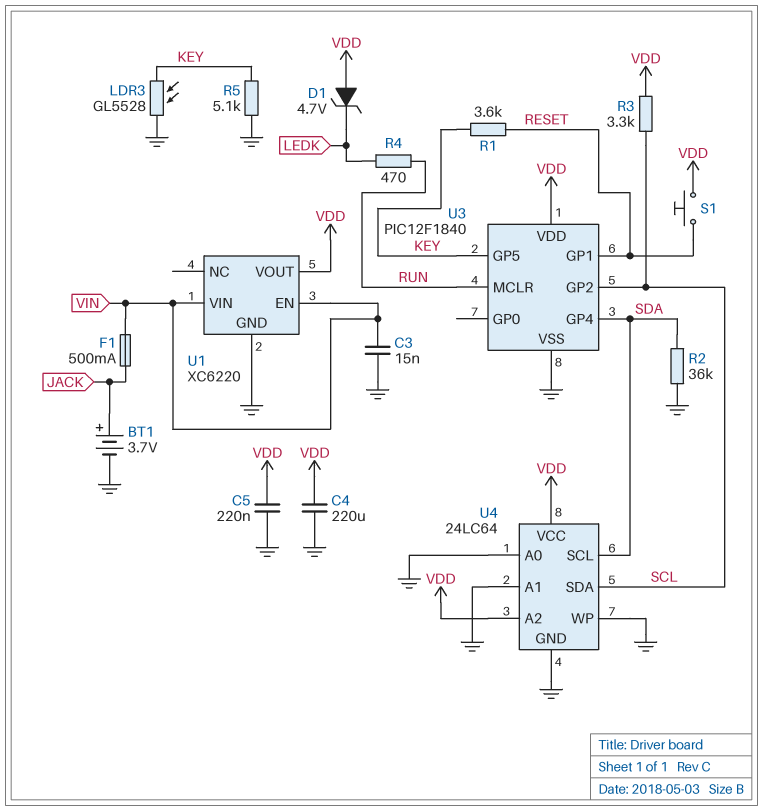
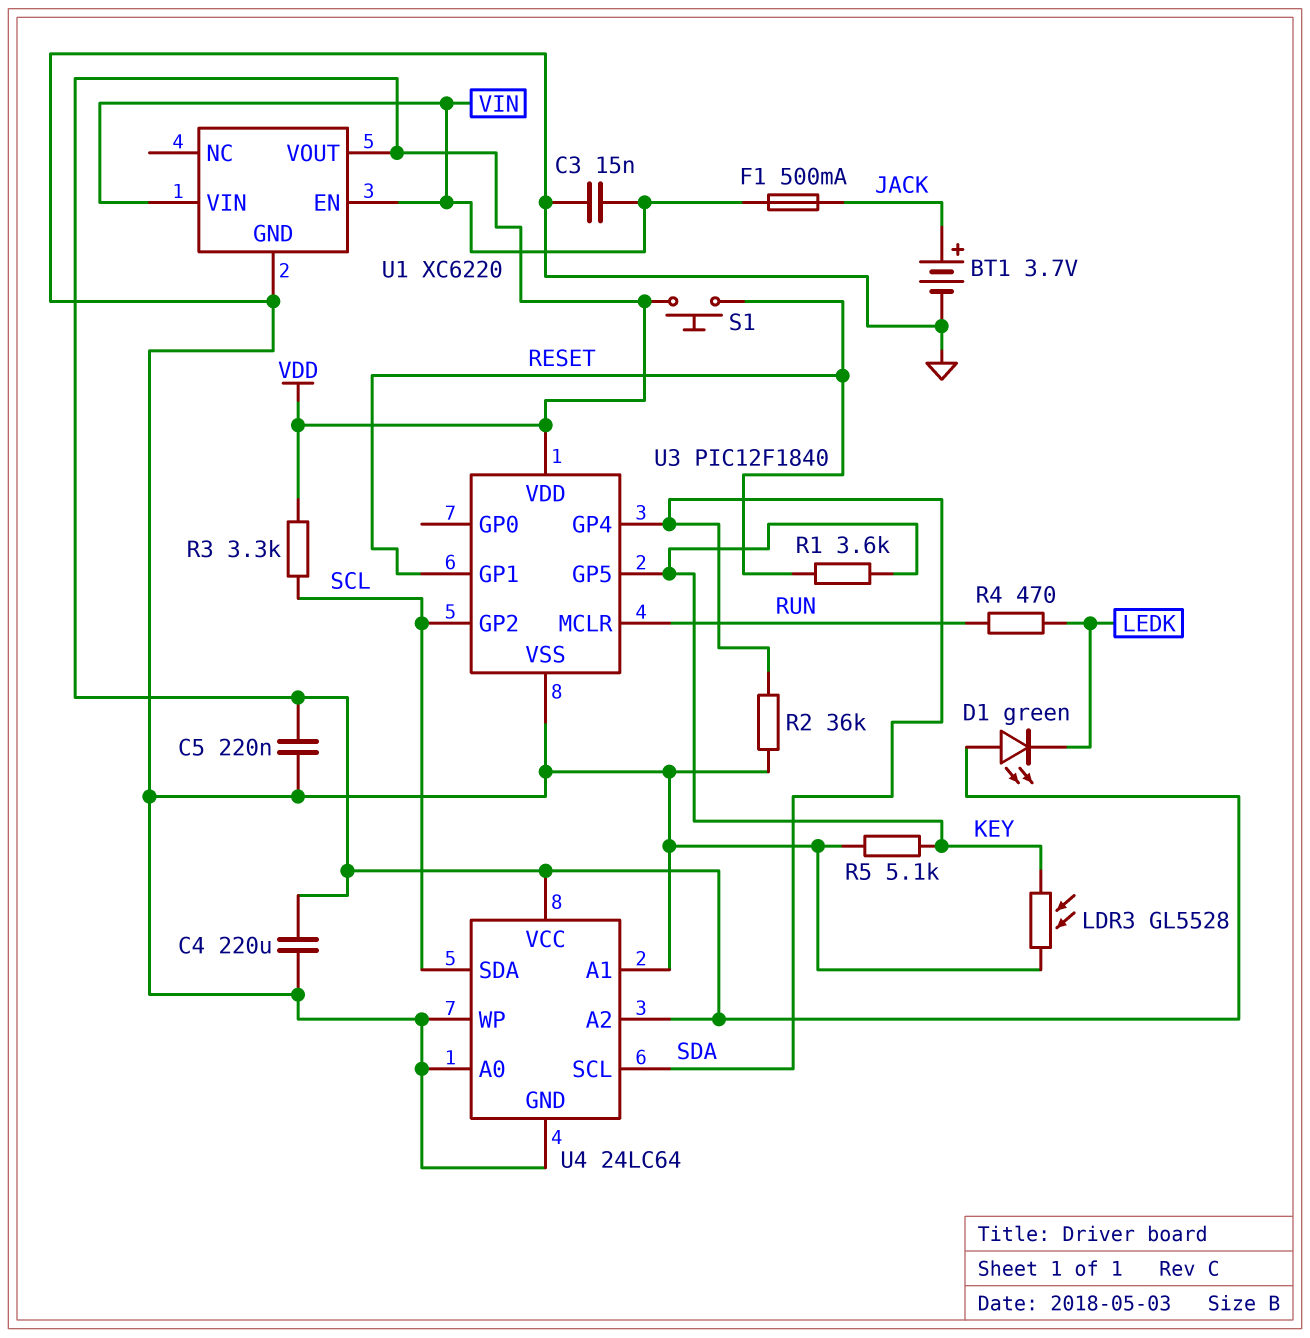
D1: zener 4.7V (A VDD, K LEDK) -> LED green (A VDD, K LEDK)

